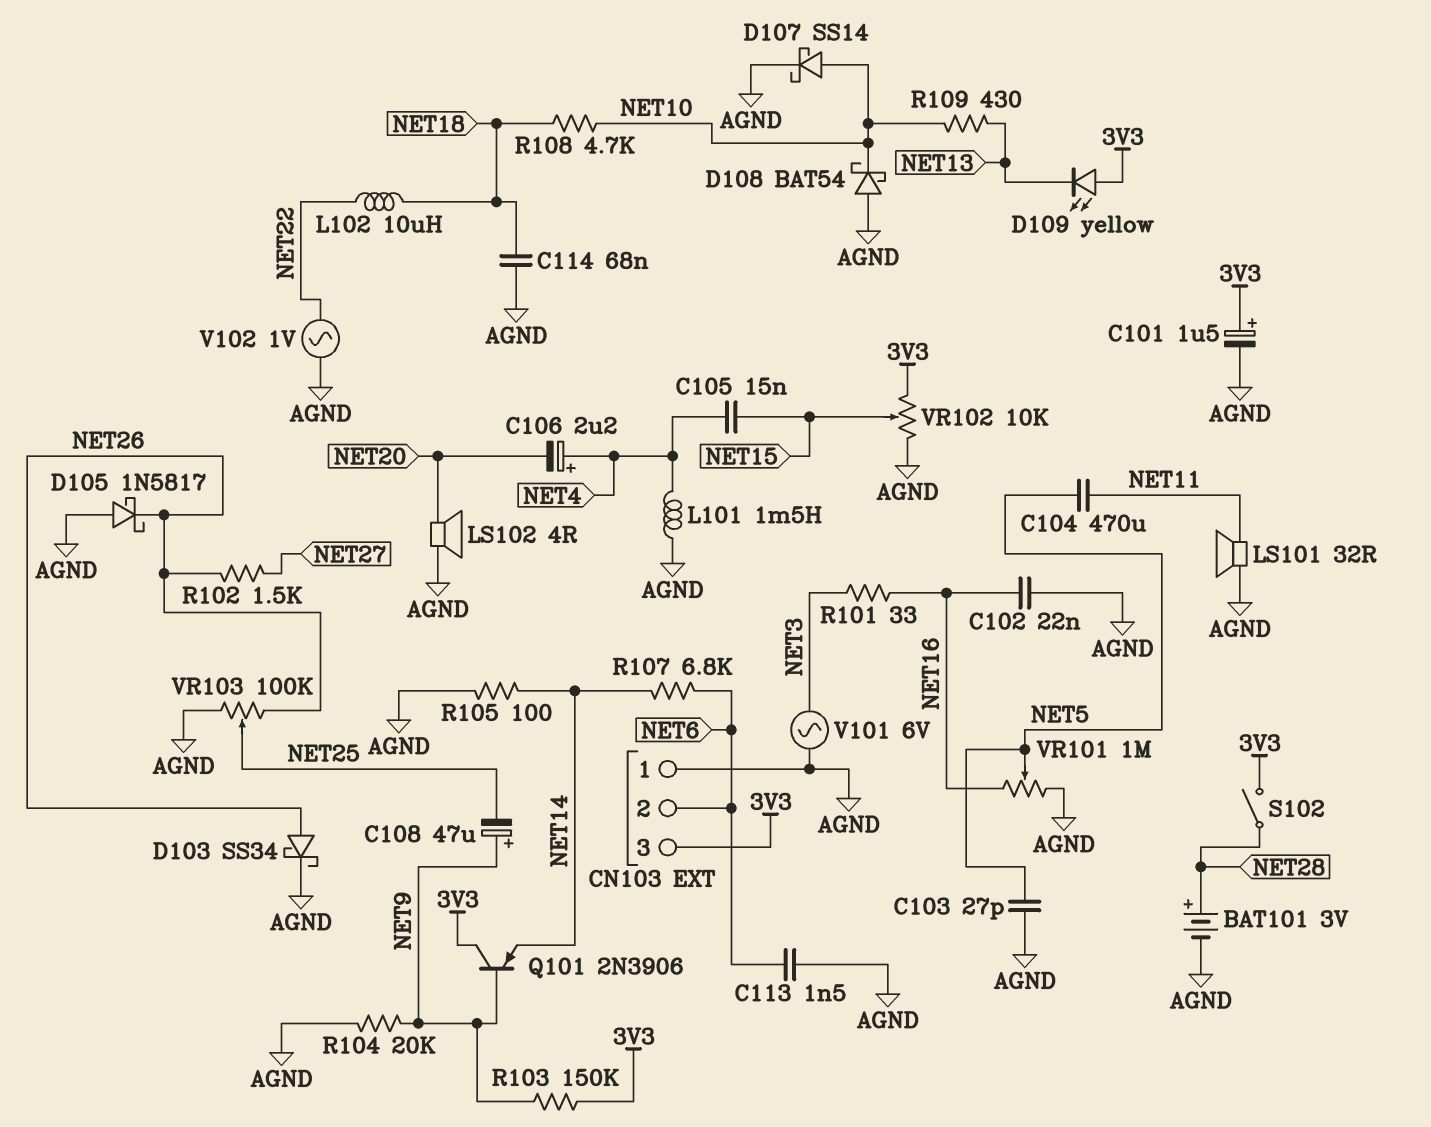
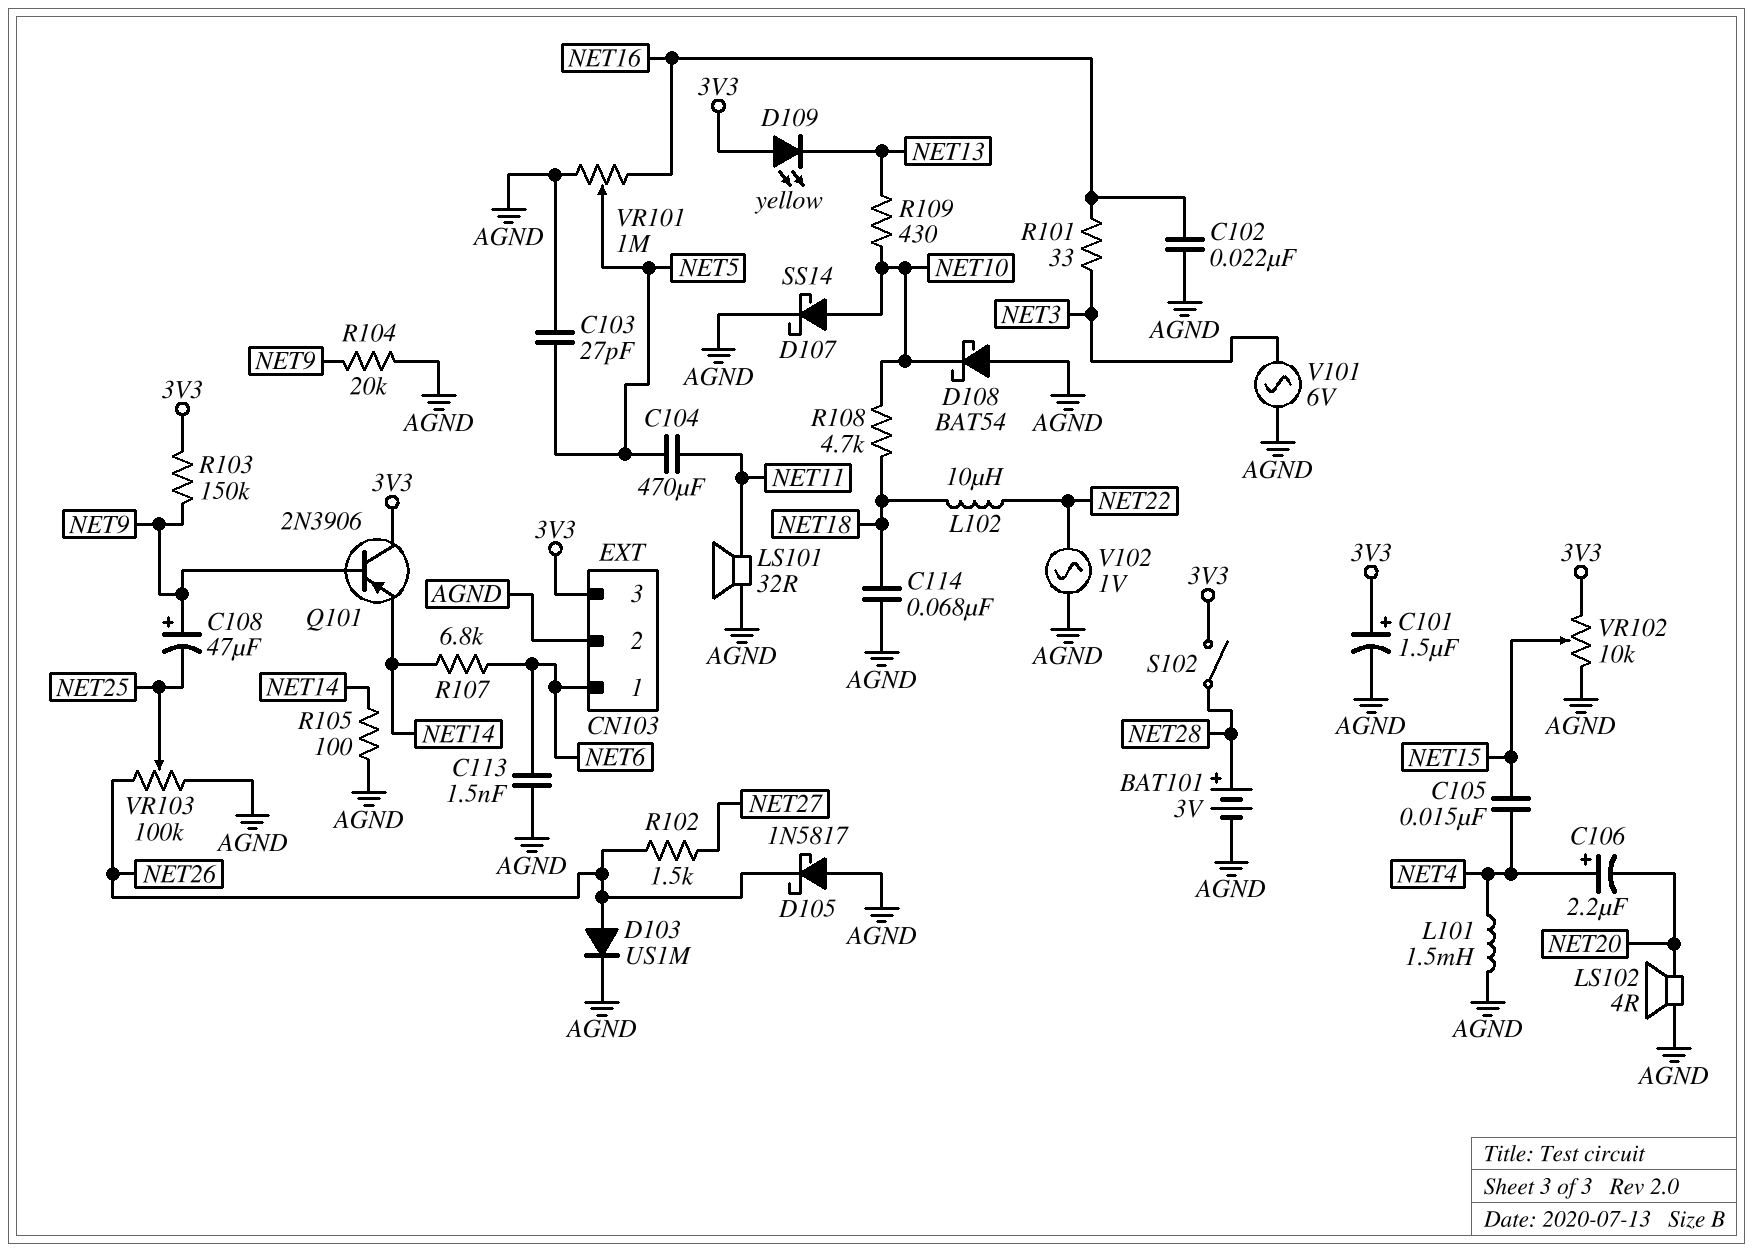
CN103 pin 1: AGND -> NET6
CN103 pin 2: NET6 -> AGND
D103: schottky SS34 (A NET26, K AGND) -> diode US1M (A NET26, K AGND)

